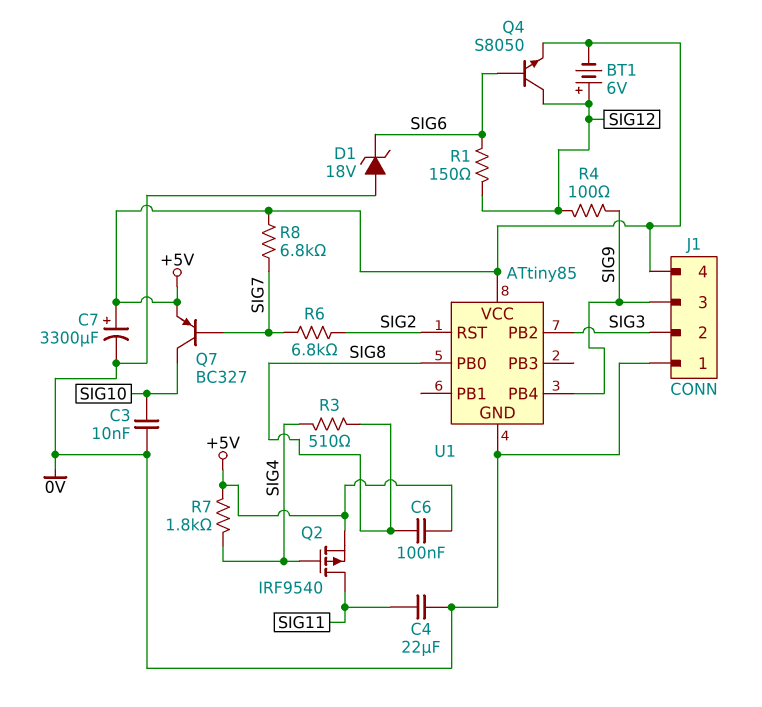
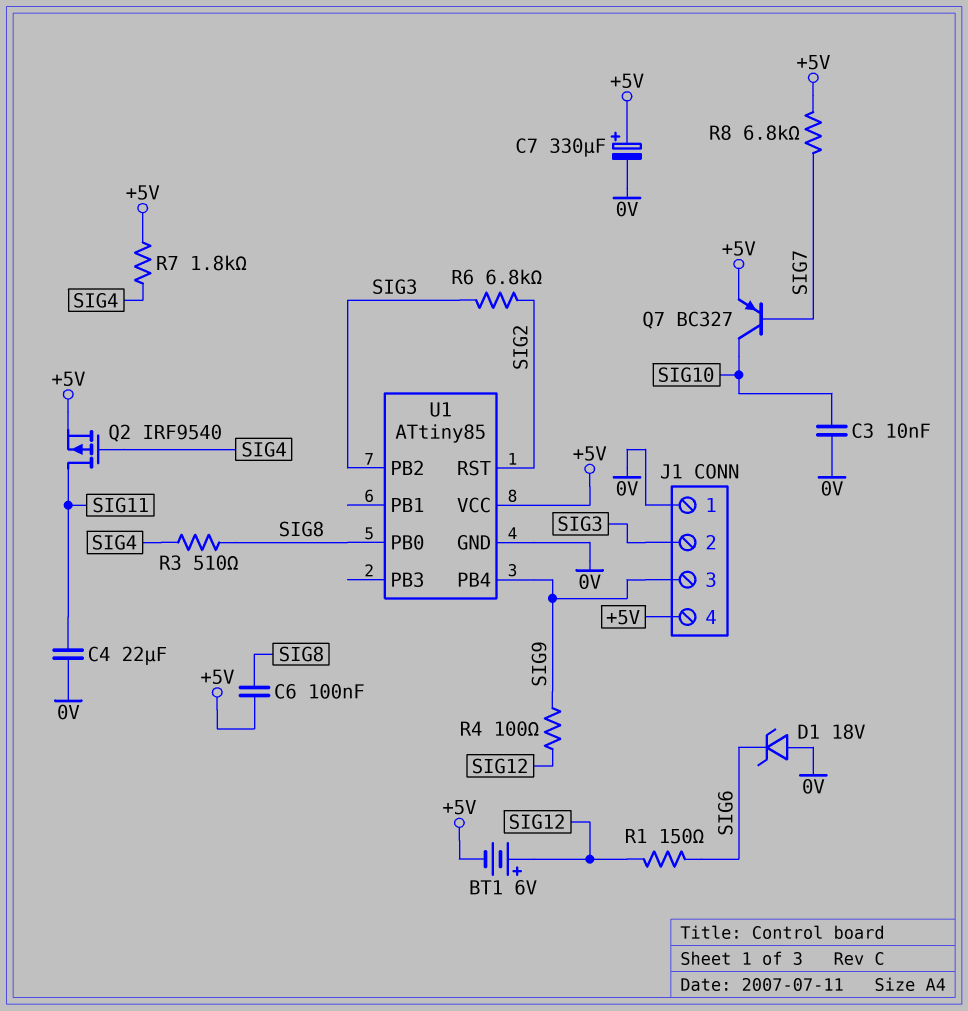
C7: 3300uF (plus +5V, minus 0V) -> 330uF (plus +5V, minus 0V)
Q4: NPN S8050 (B SIG6, C SIG12, E +5V) -> none
R6: 6.8k (SIG2, SIG7) -> 6.8k (SIG2, SIG3)

